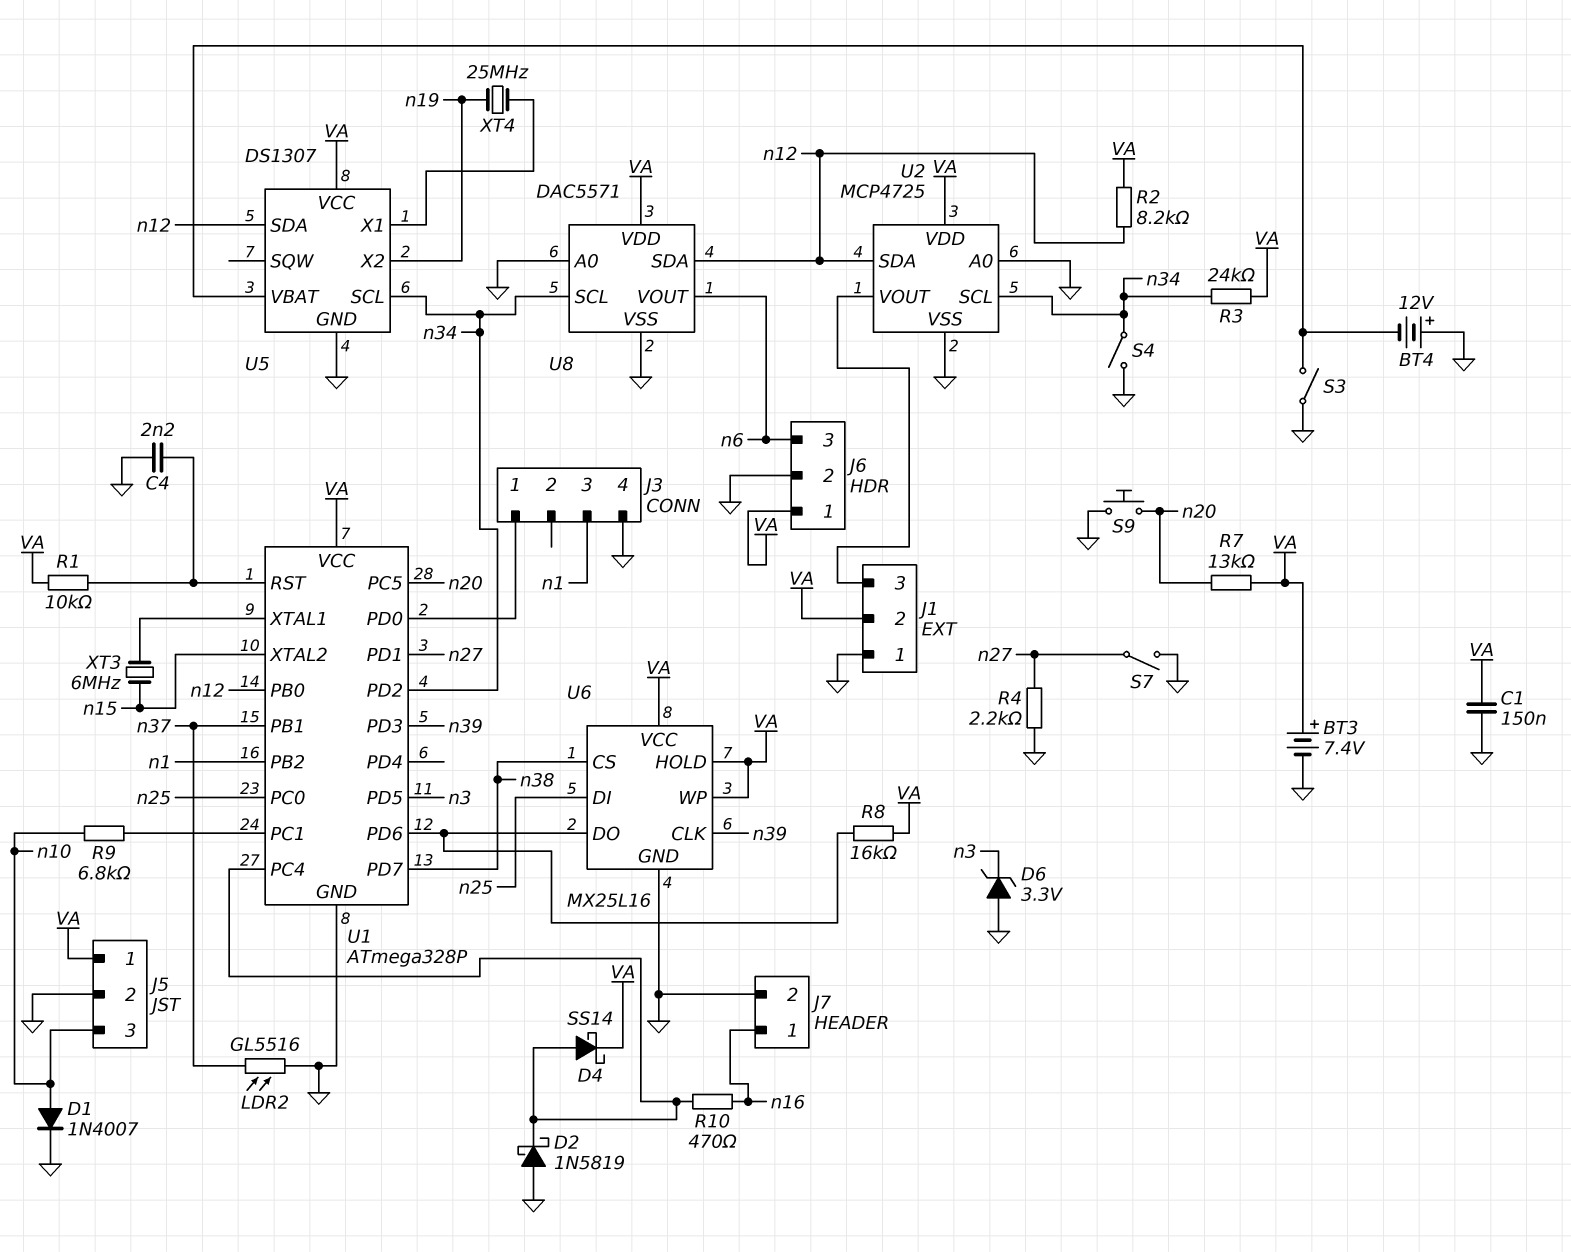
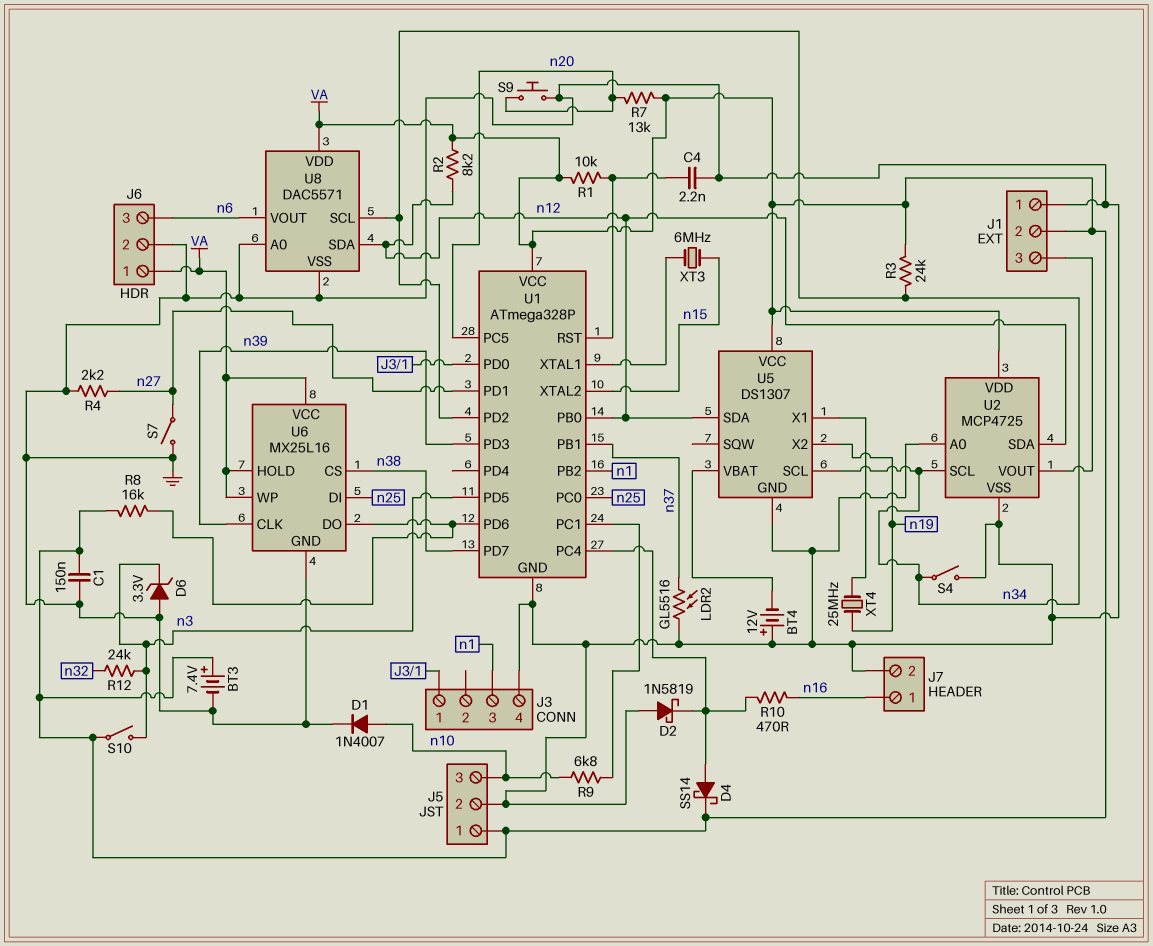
R12: none -> 24k (n3, n32)
S3: switch (GND, U5/VBAT) -> none
S10: none -> switch (VA, n3)

